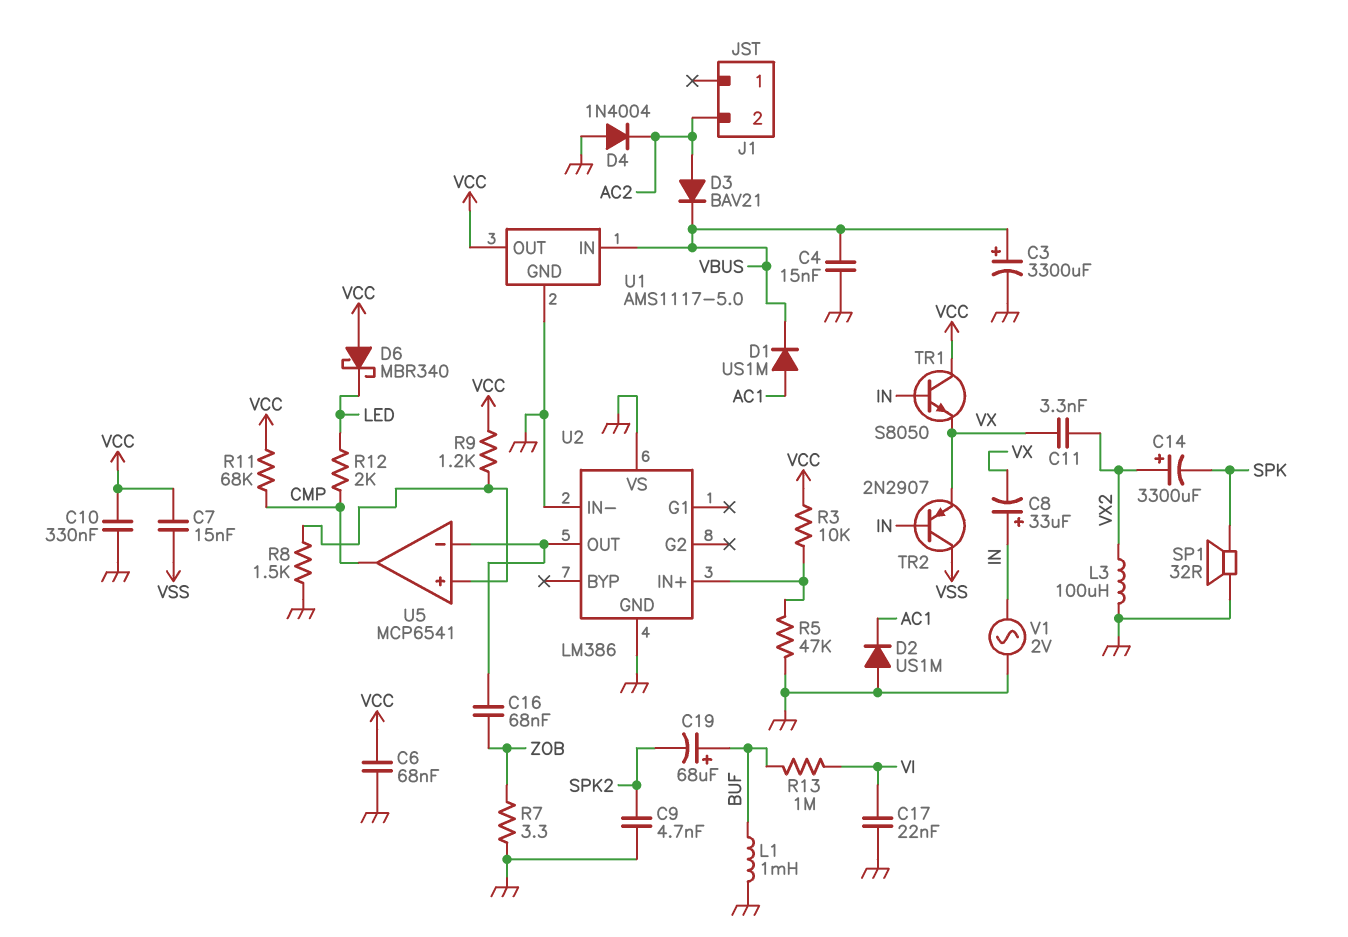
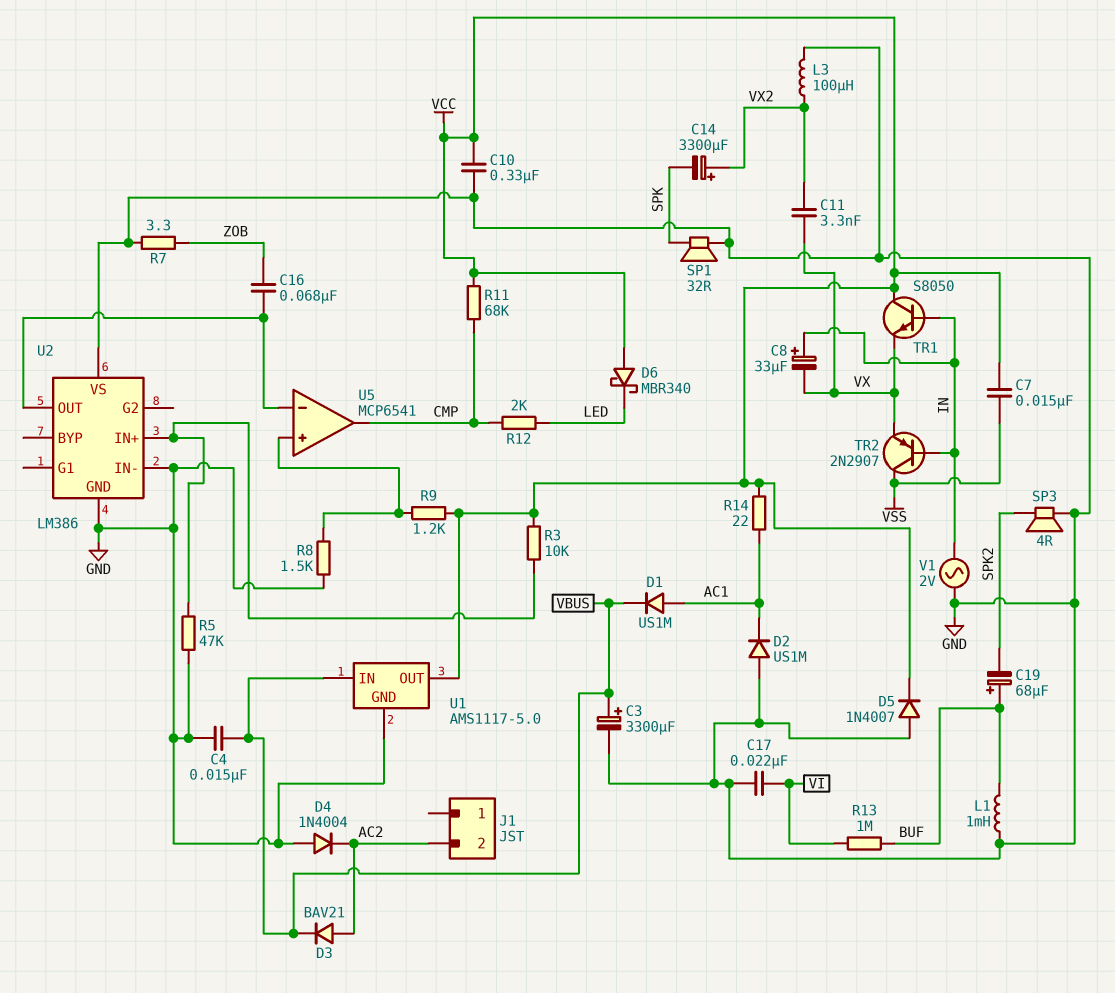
C6: 68nF (GND, VCC) -> none
C9: 4.7nF (GND, SPK2) -> none
D5: none -> diode 1N4007 (A GND, K VCC)
R14: none -> 22 (AC1, VCC)
SP3: none -> speaker 4R (GND, SPK2)

